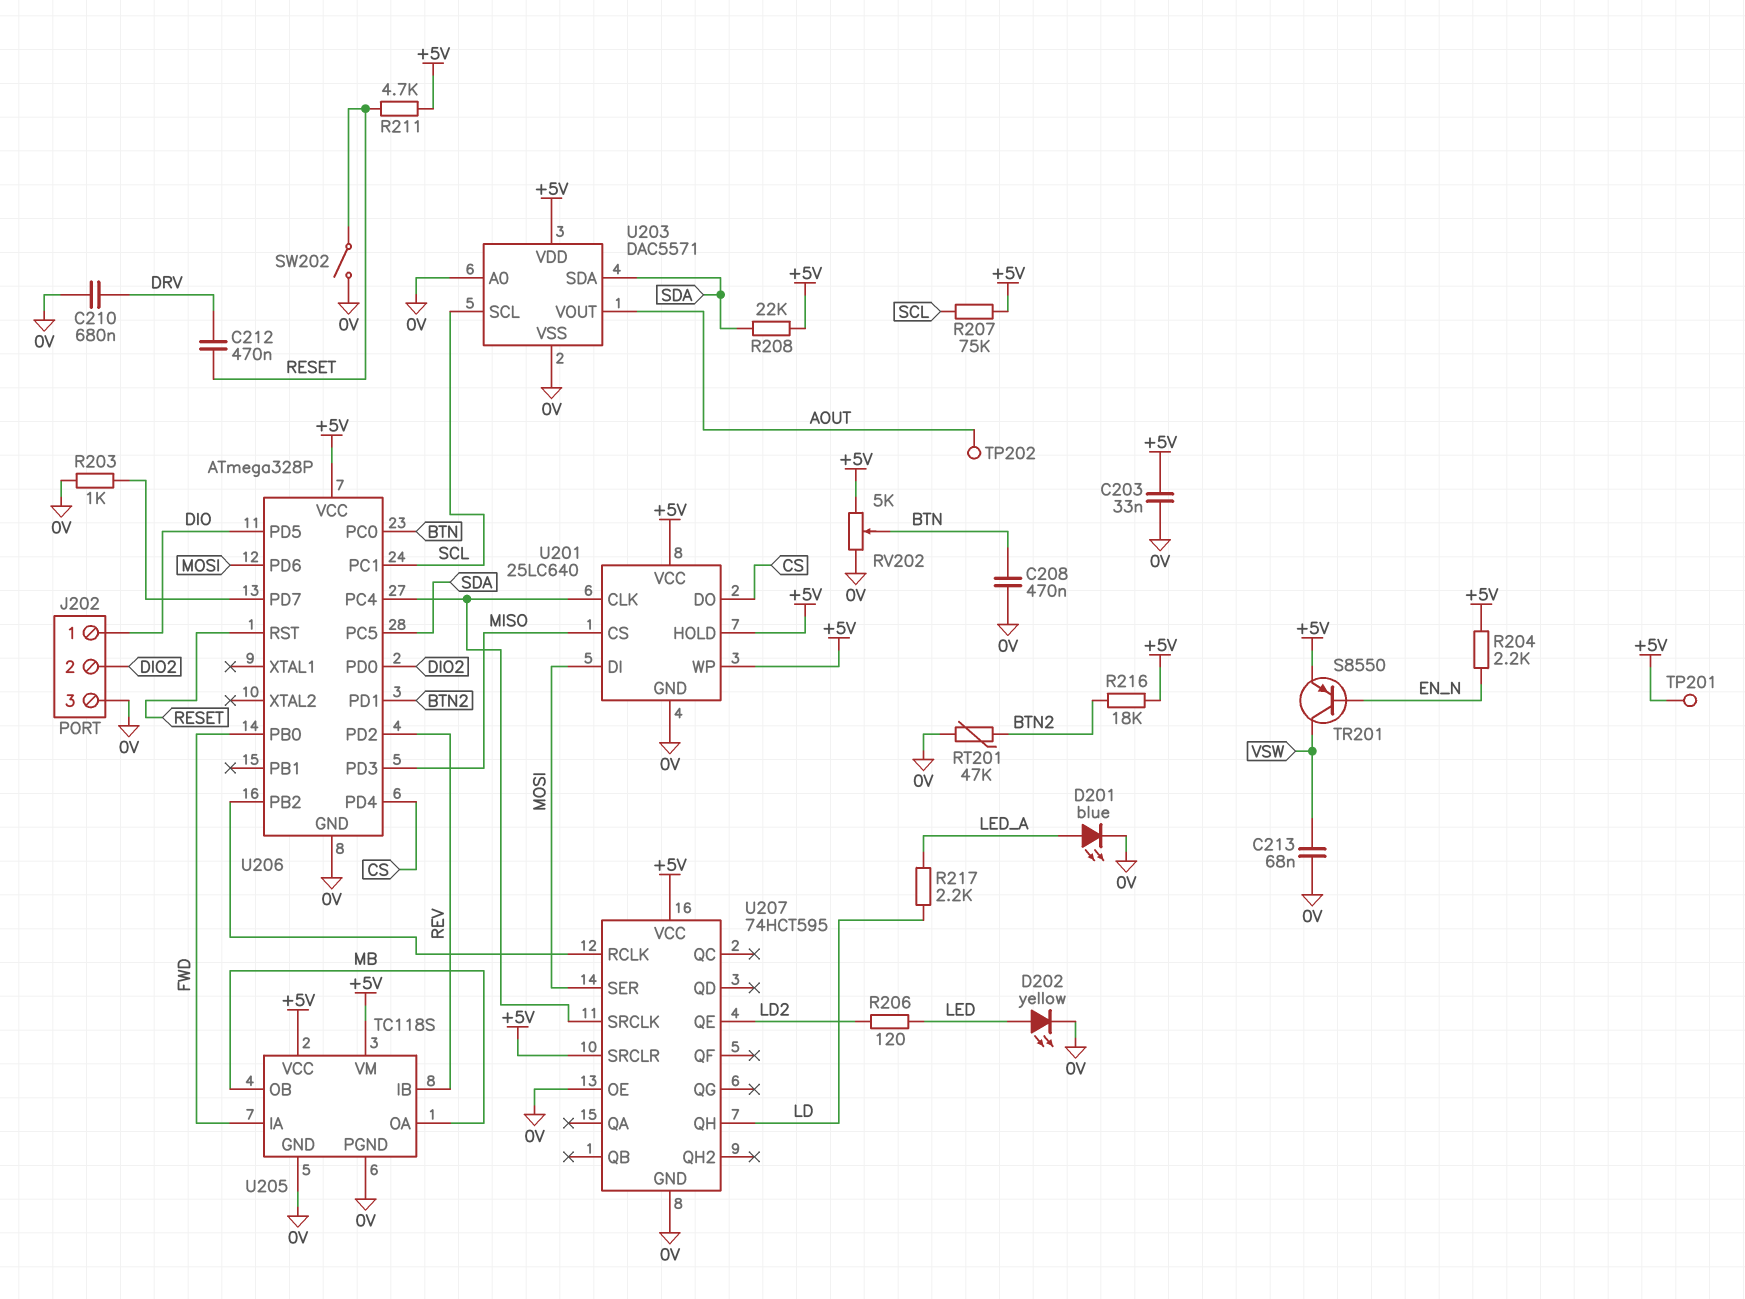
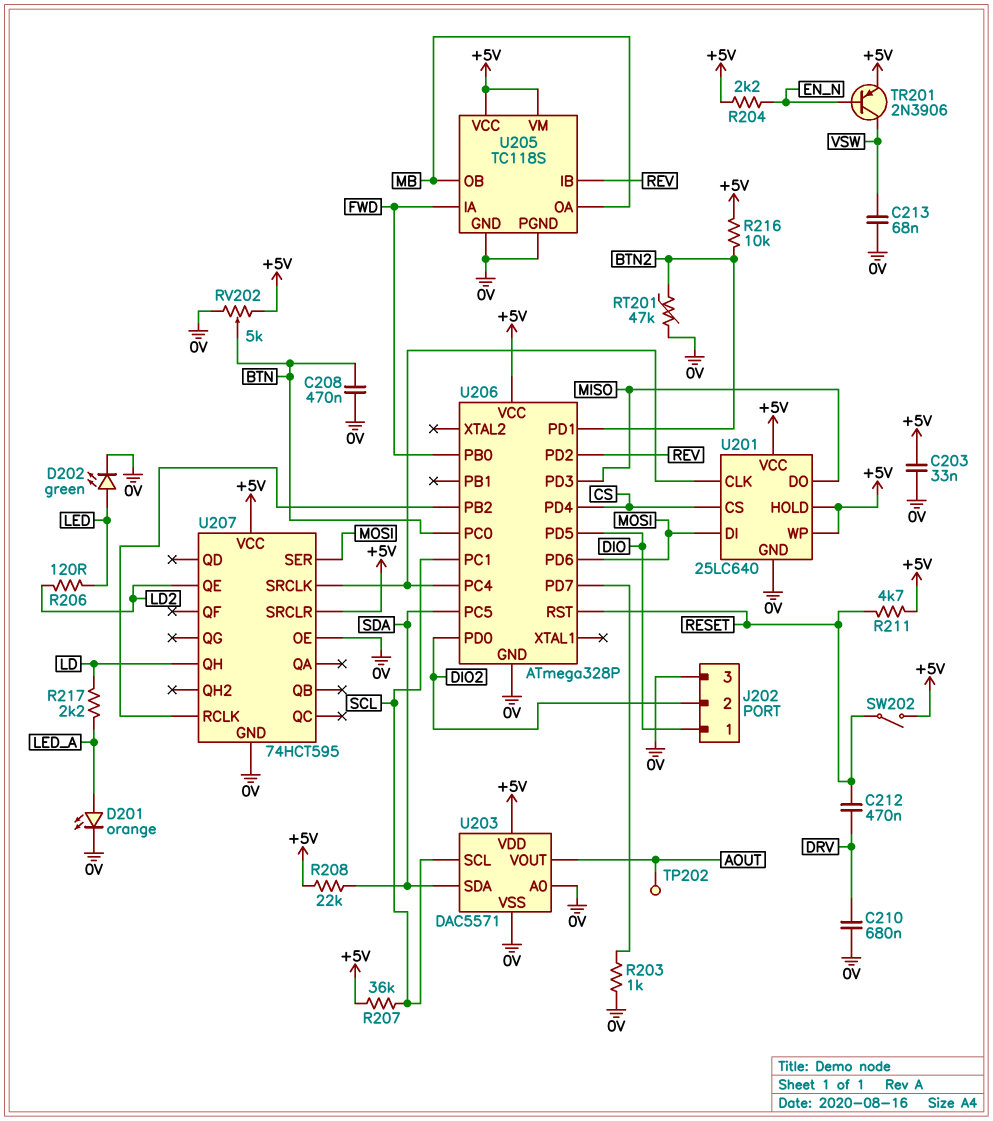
D201: LED blue (A LED_A, K 0V) -> LED orange (A LED_A, K 0V)
D202: LED yellow (A LED, K 0V) -> LED green (A LED, K 0V)
R207: 75k (+5V, SCL) -> 36k (+5V, SCL)
R216: 18k (+5V, BTN2) -> 10k (+5V, BTN2)
SW202: switch (0V, RESET) -> switch (+5V, RESET)
TP201: test point (+5V) -> none
TR201: PNP S8550 (B EN_N, C VSW, E +5V) -> PNP 2N3906 (B EN_N, C VSW, E +5V)
U201 pin CS: MISO -> CS
U201 pin DO: CS -> MISO

